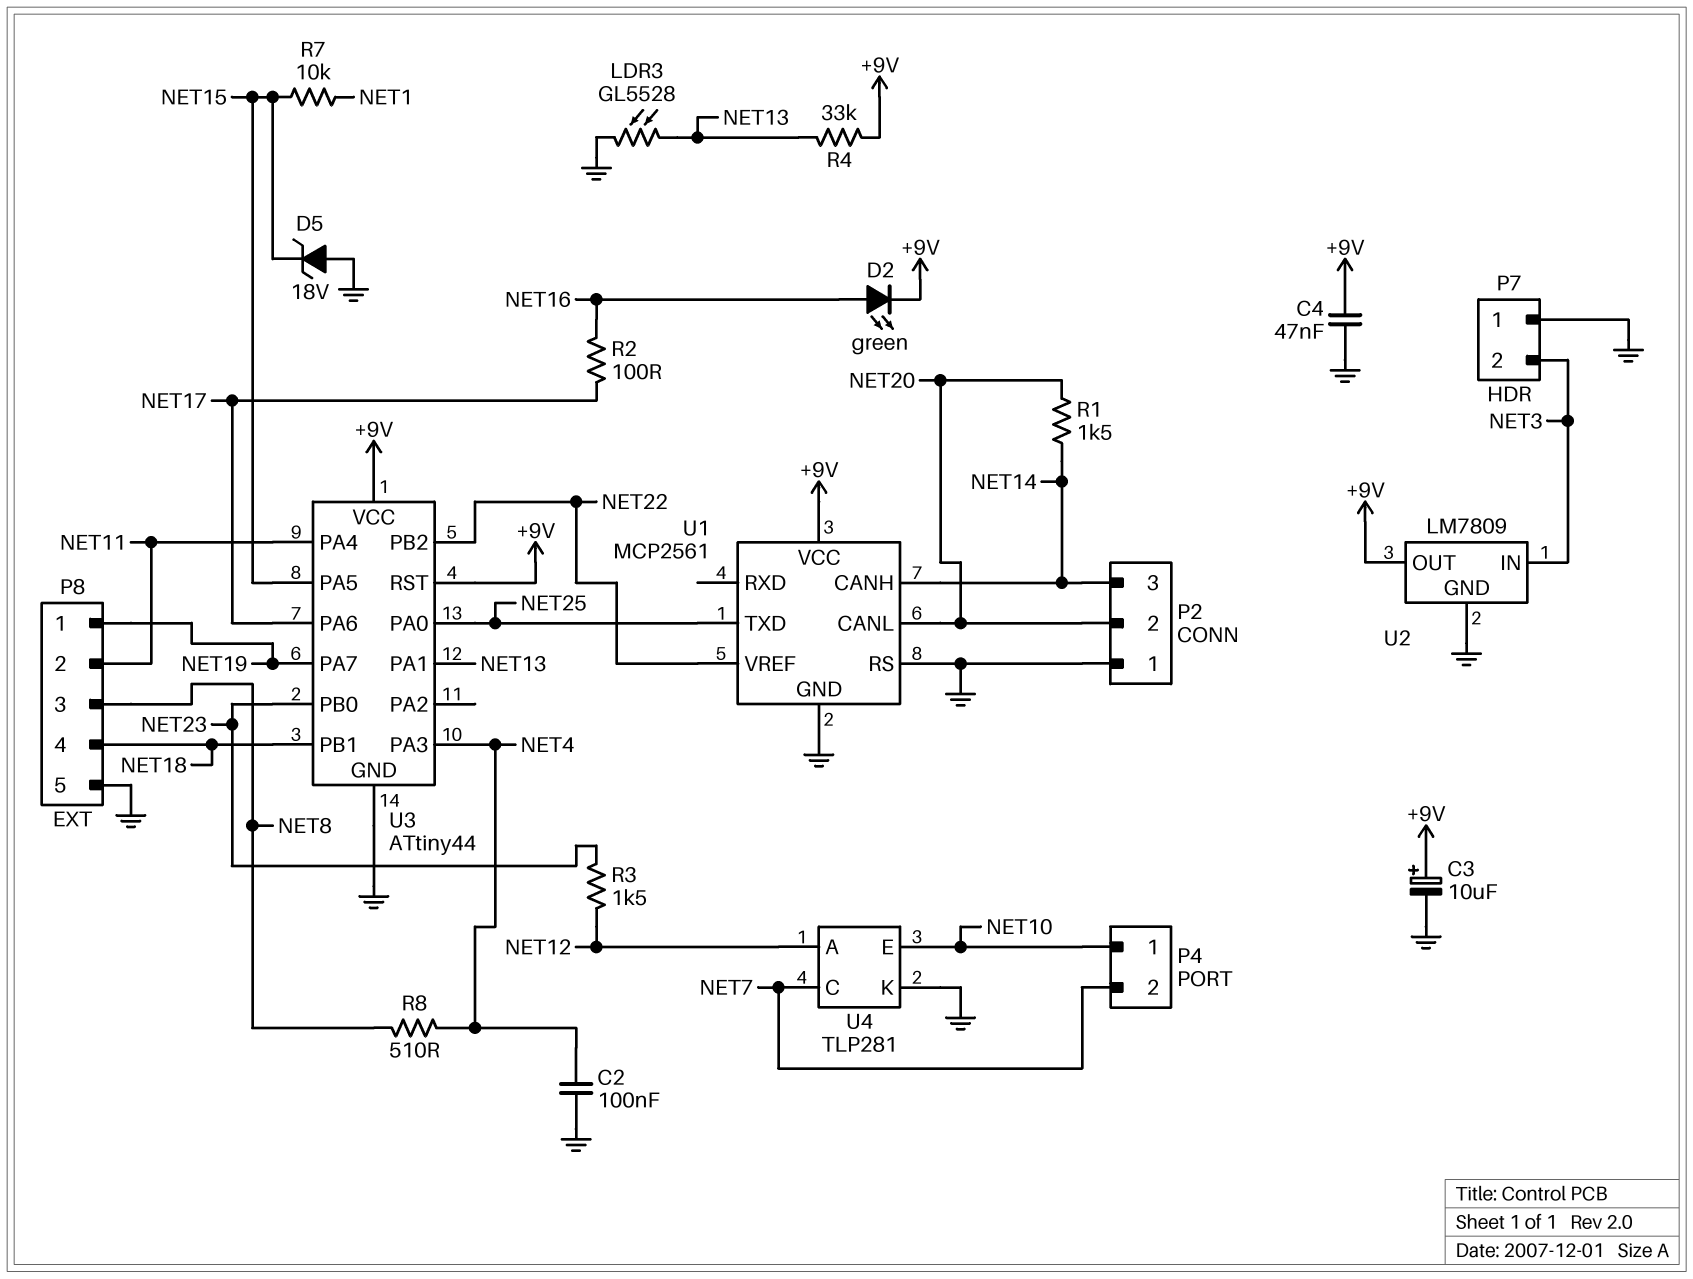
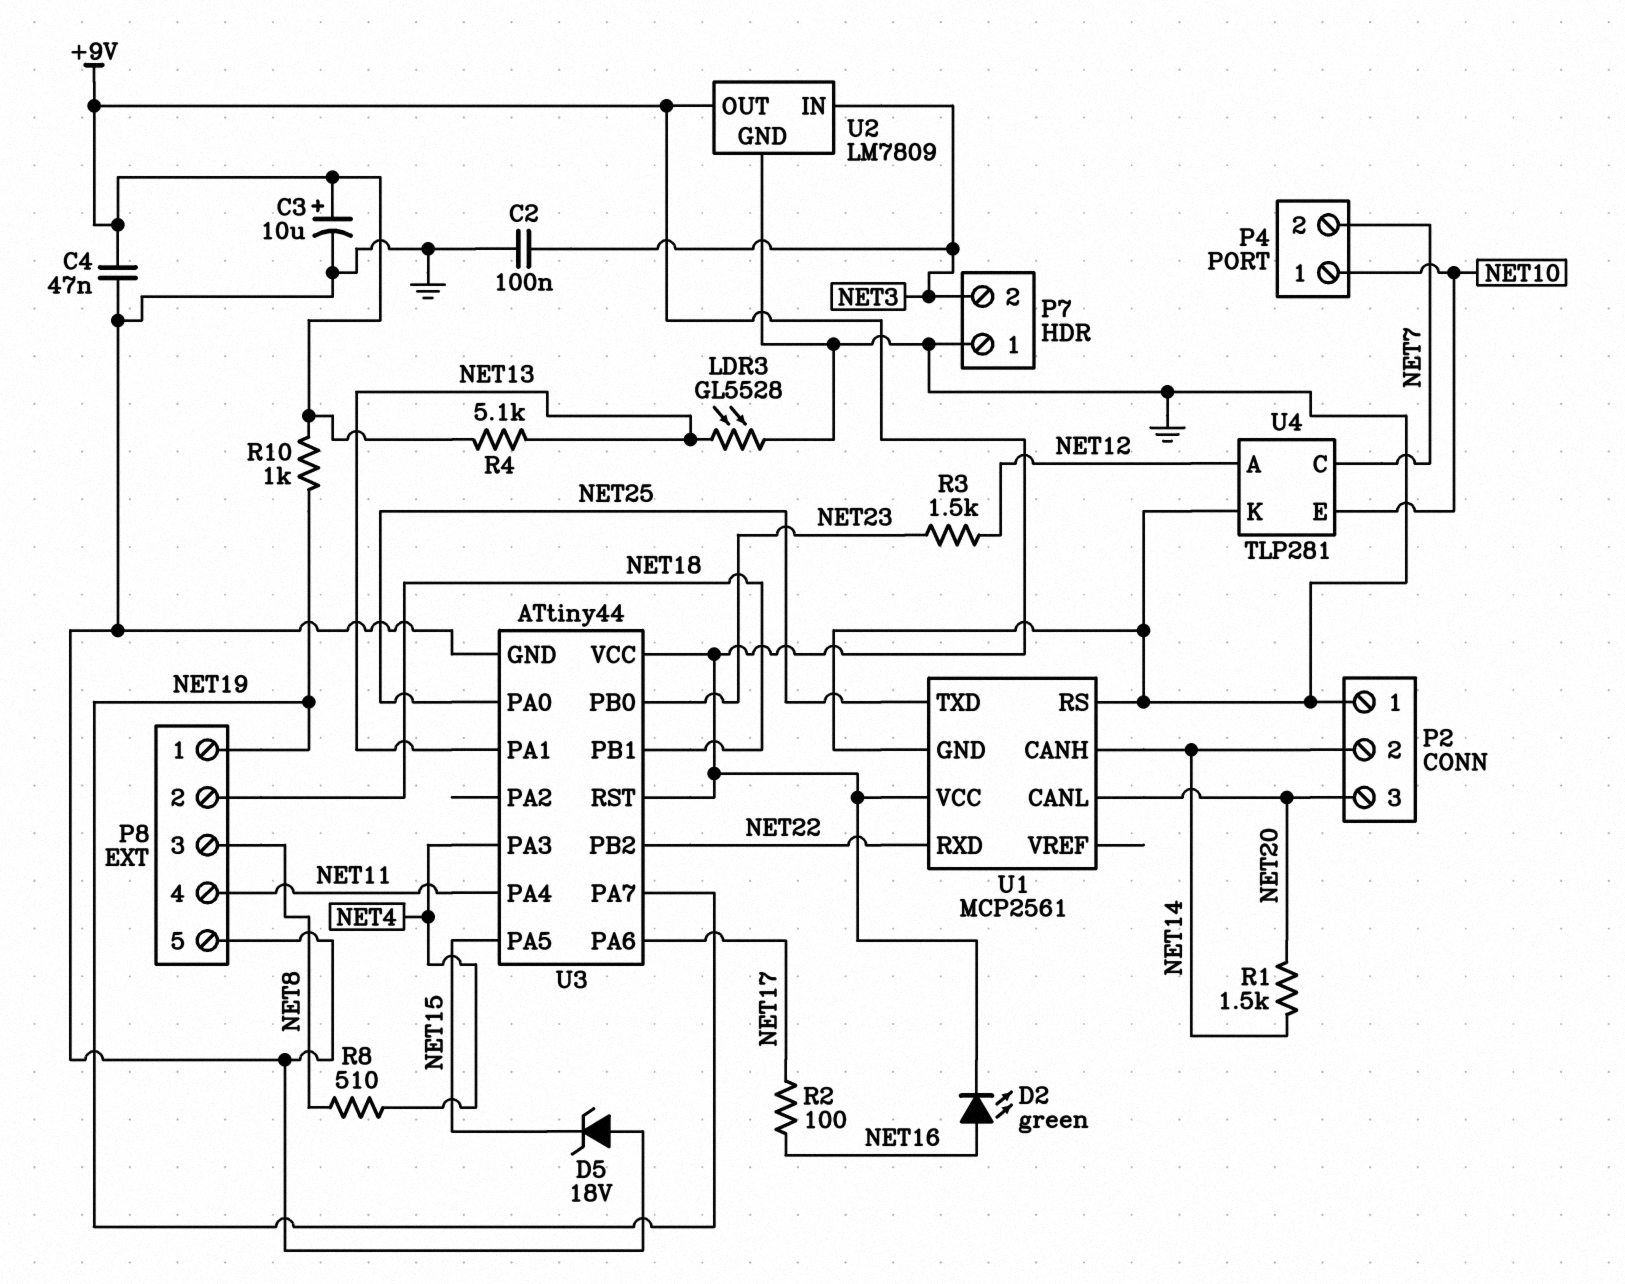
C2: 100nF (GND, NET4) -> 100nF (GND, NET3)
P2 pin 2: NET20 -> NET14
P2 pin 3: NET14 -> NET20
P8 pin 2: NET11 -> NET18
P8 pin 4: NET18 -> NET11
R4: 33k (+9V, NET13) -> 5.1k (+9V, NET13)
R7: 10k (NET1, NET15) -> none
R10: none -> 1k (+9V, NET19)
U1 pin RXD: none -> NET22
U1 pin VREF: NET22 -> none

